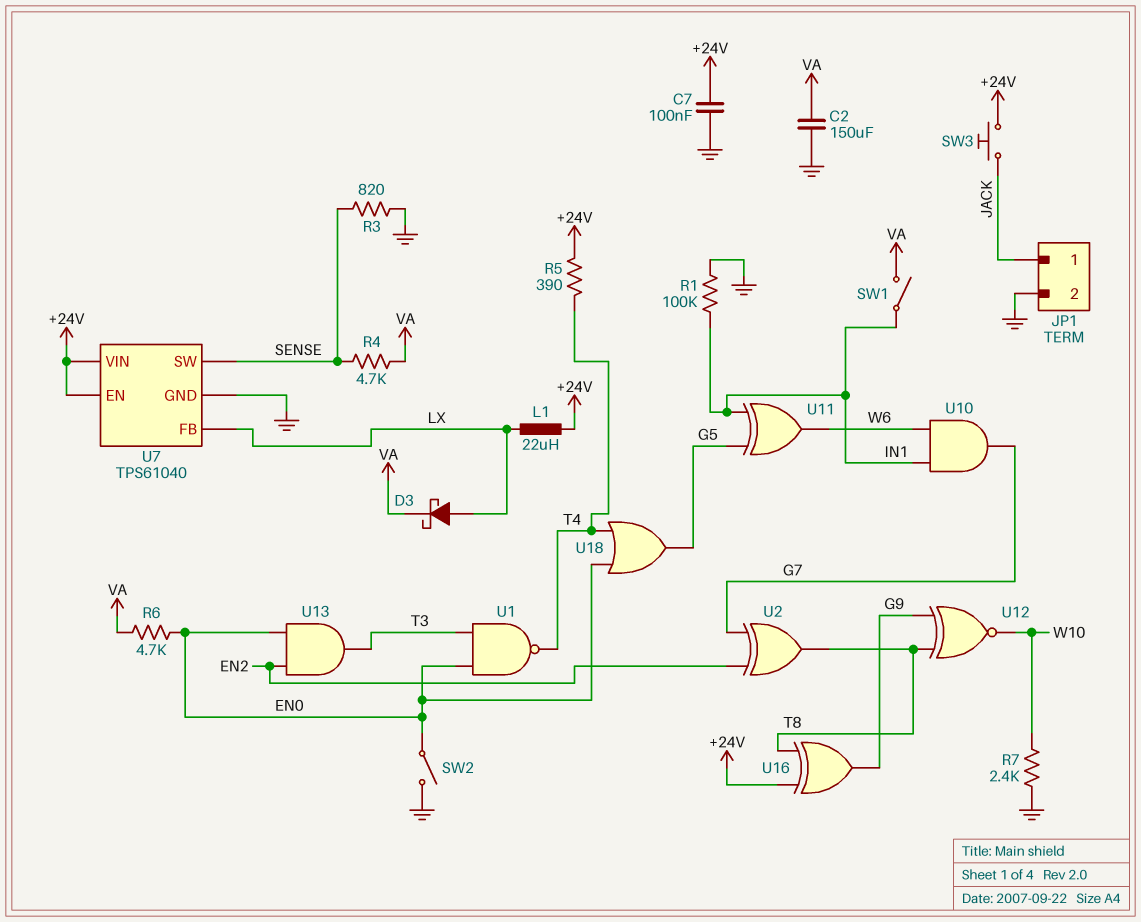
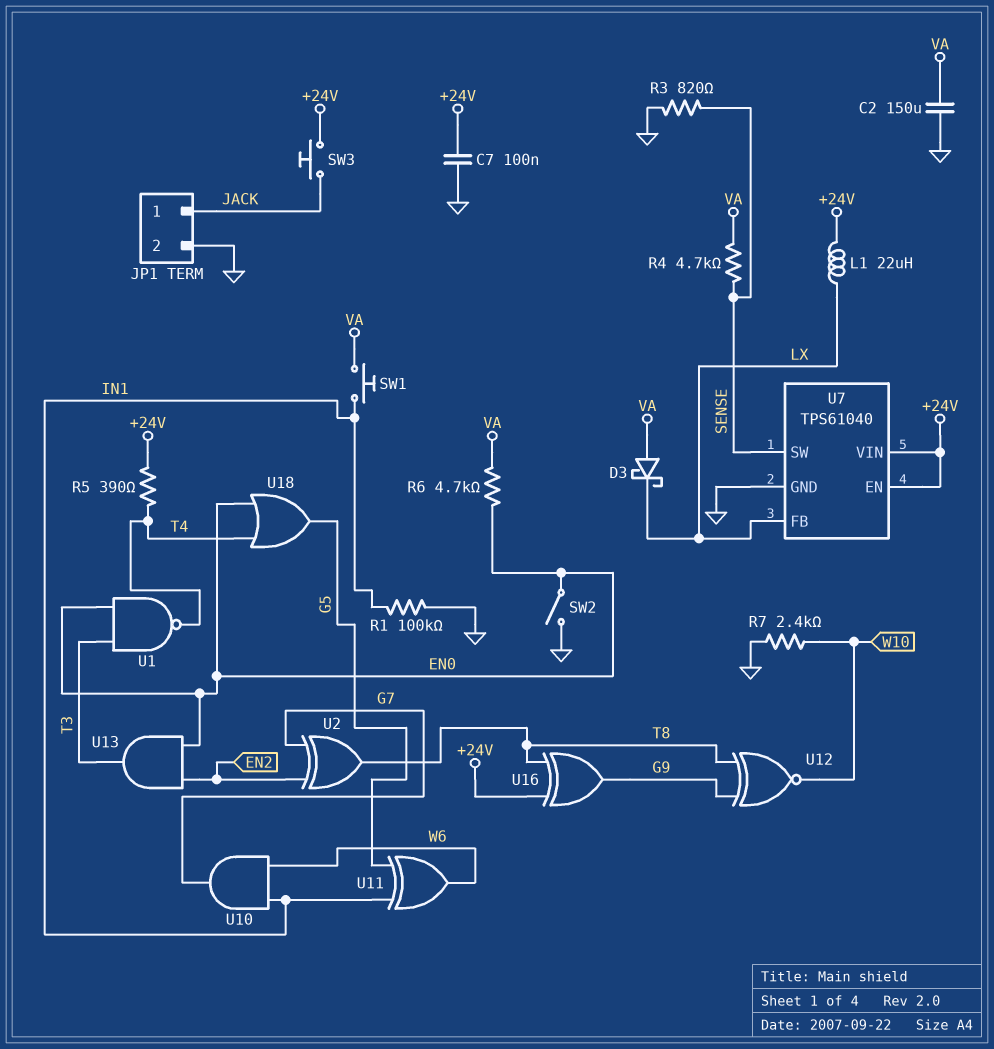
D3: schottky (A LX, K VA) -> schottky (A VA, K LX)
SW1: switch (IN1, VA) -> button (IN1, VA)

